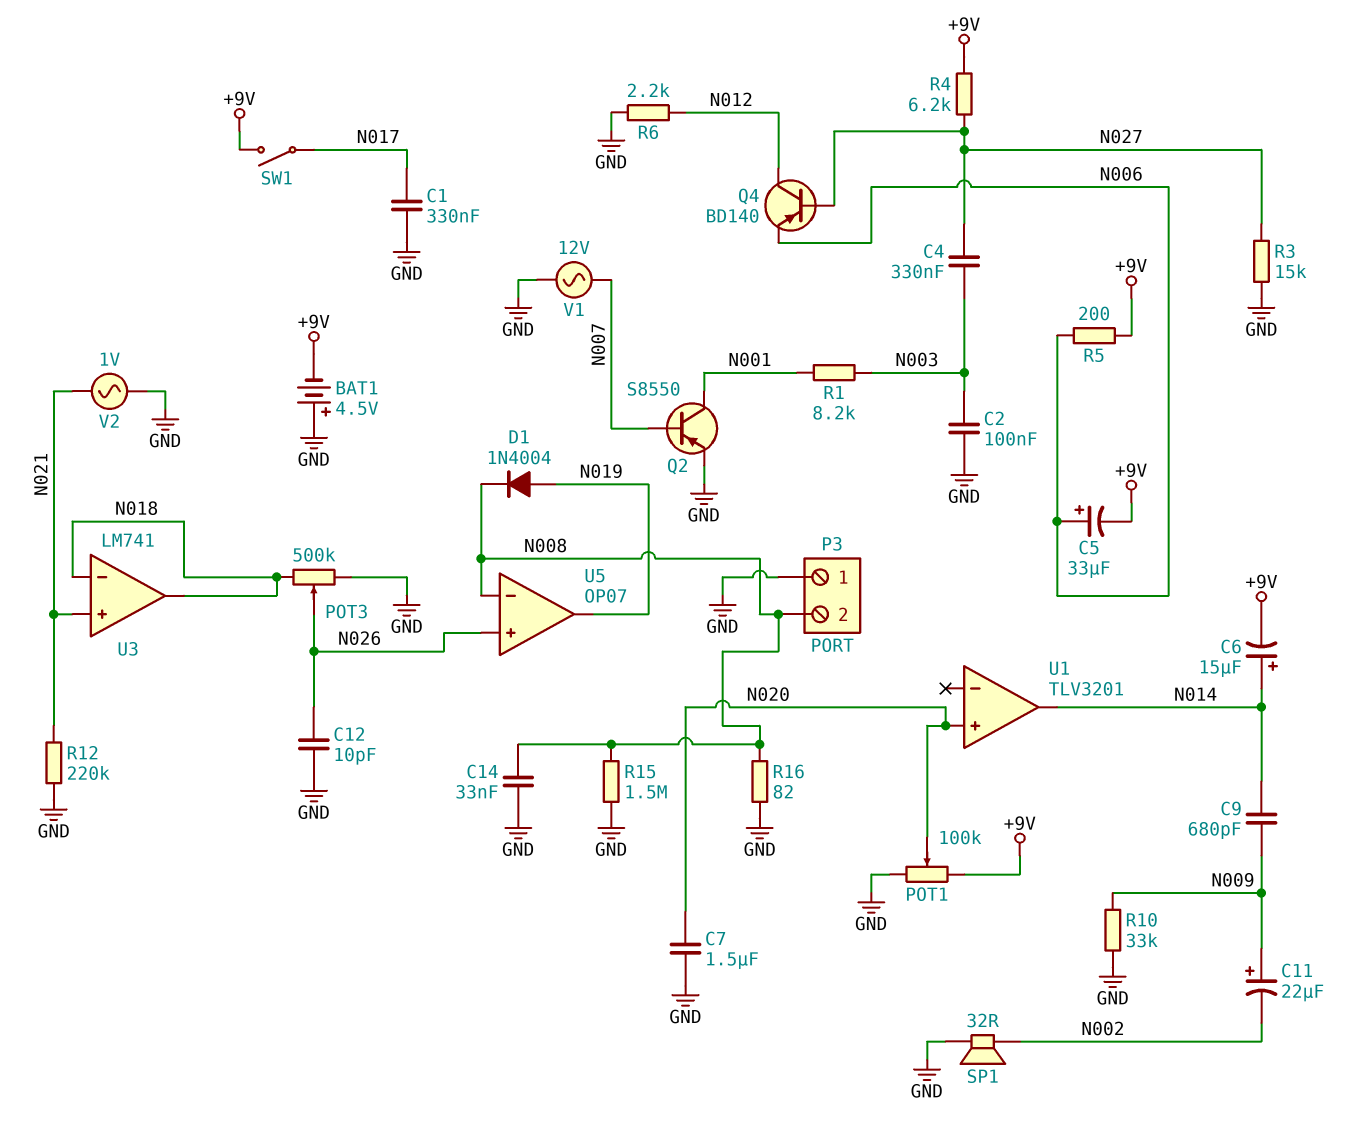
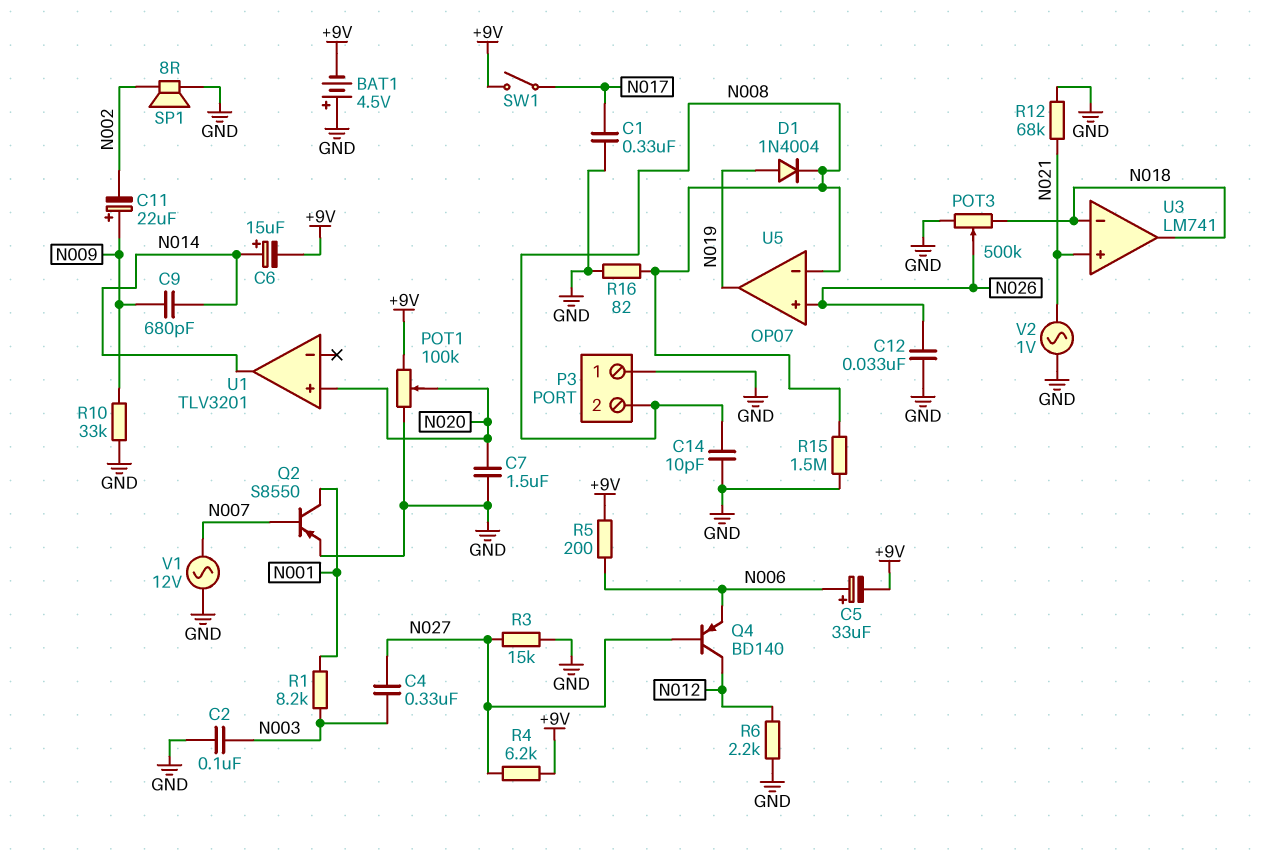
C12: 10pF (GND, N026) -> 33nF (GND, N026)
C14: 33nF (GND, N008) -> 10pF (GND, N008)
R12: 220k (GND, N021) -> 68k (GND, N021)
SP1: speaker 32R (GND, N002) -> speaker 8R (GND, N002)

